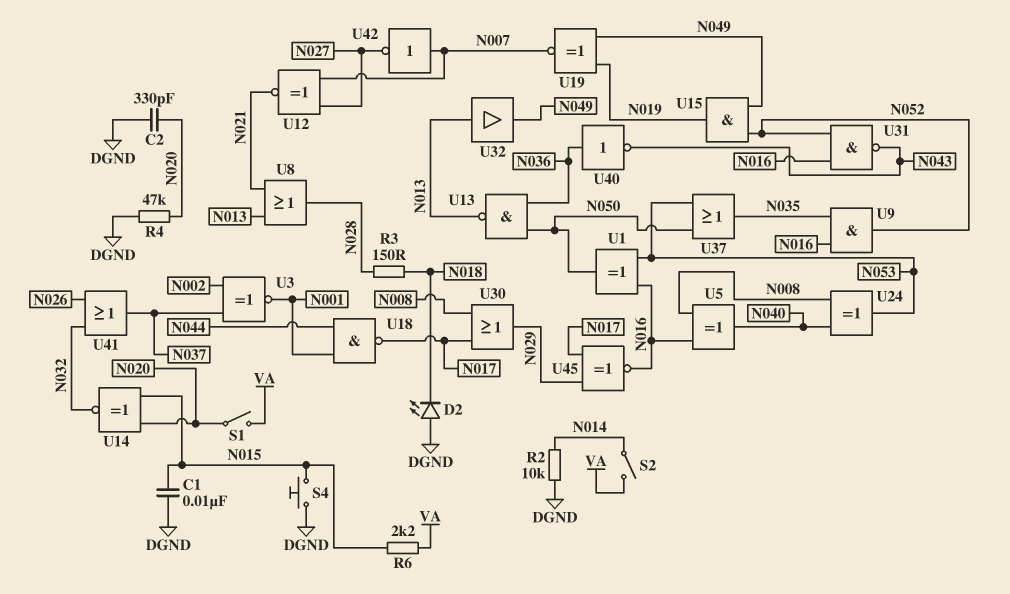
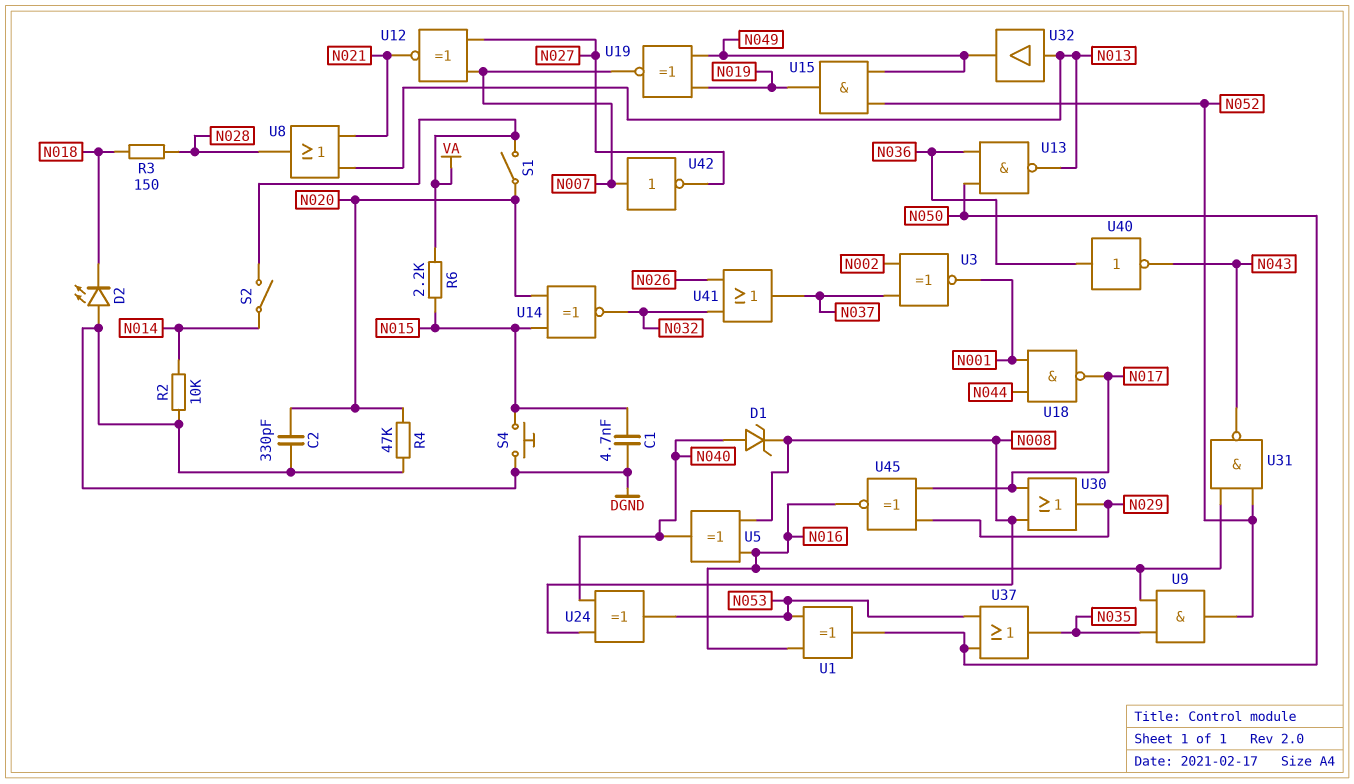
C1: 10nF (DGND, N015) -> 4.7nF (DGND, N015)
D1: none -> zener (A N040, K N008)

